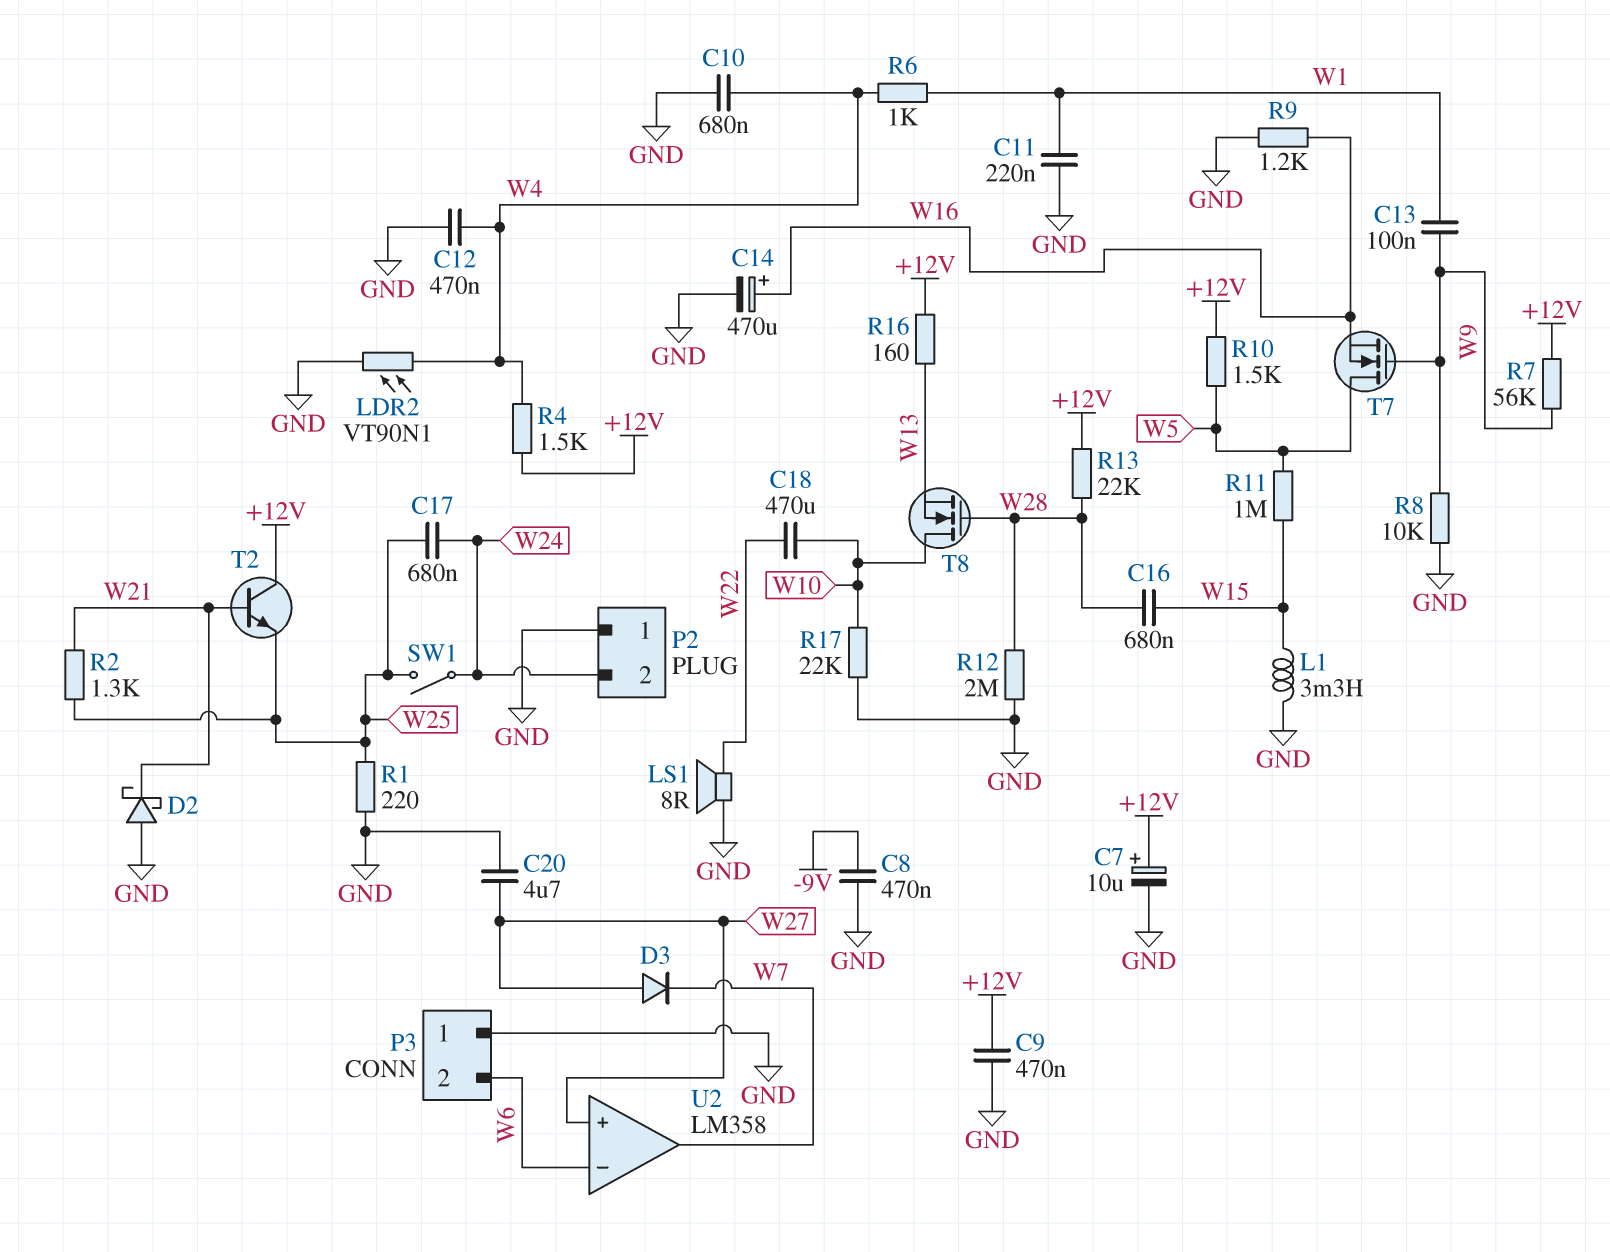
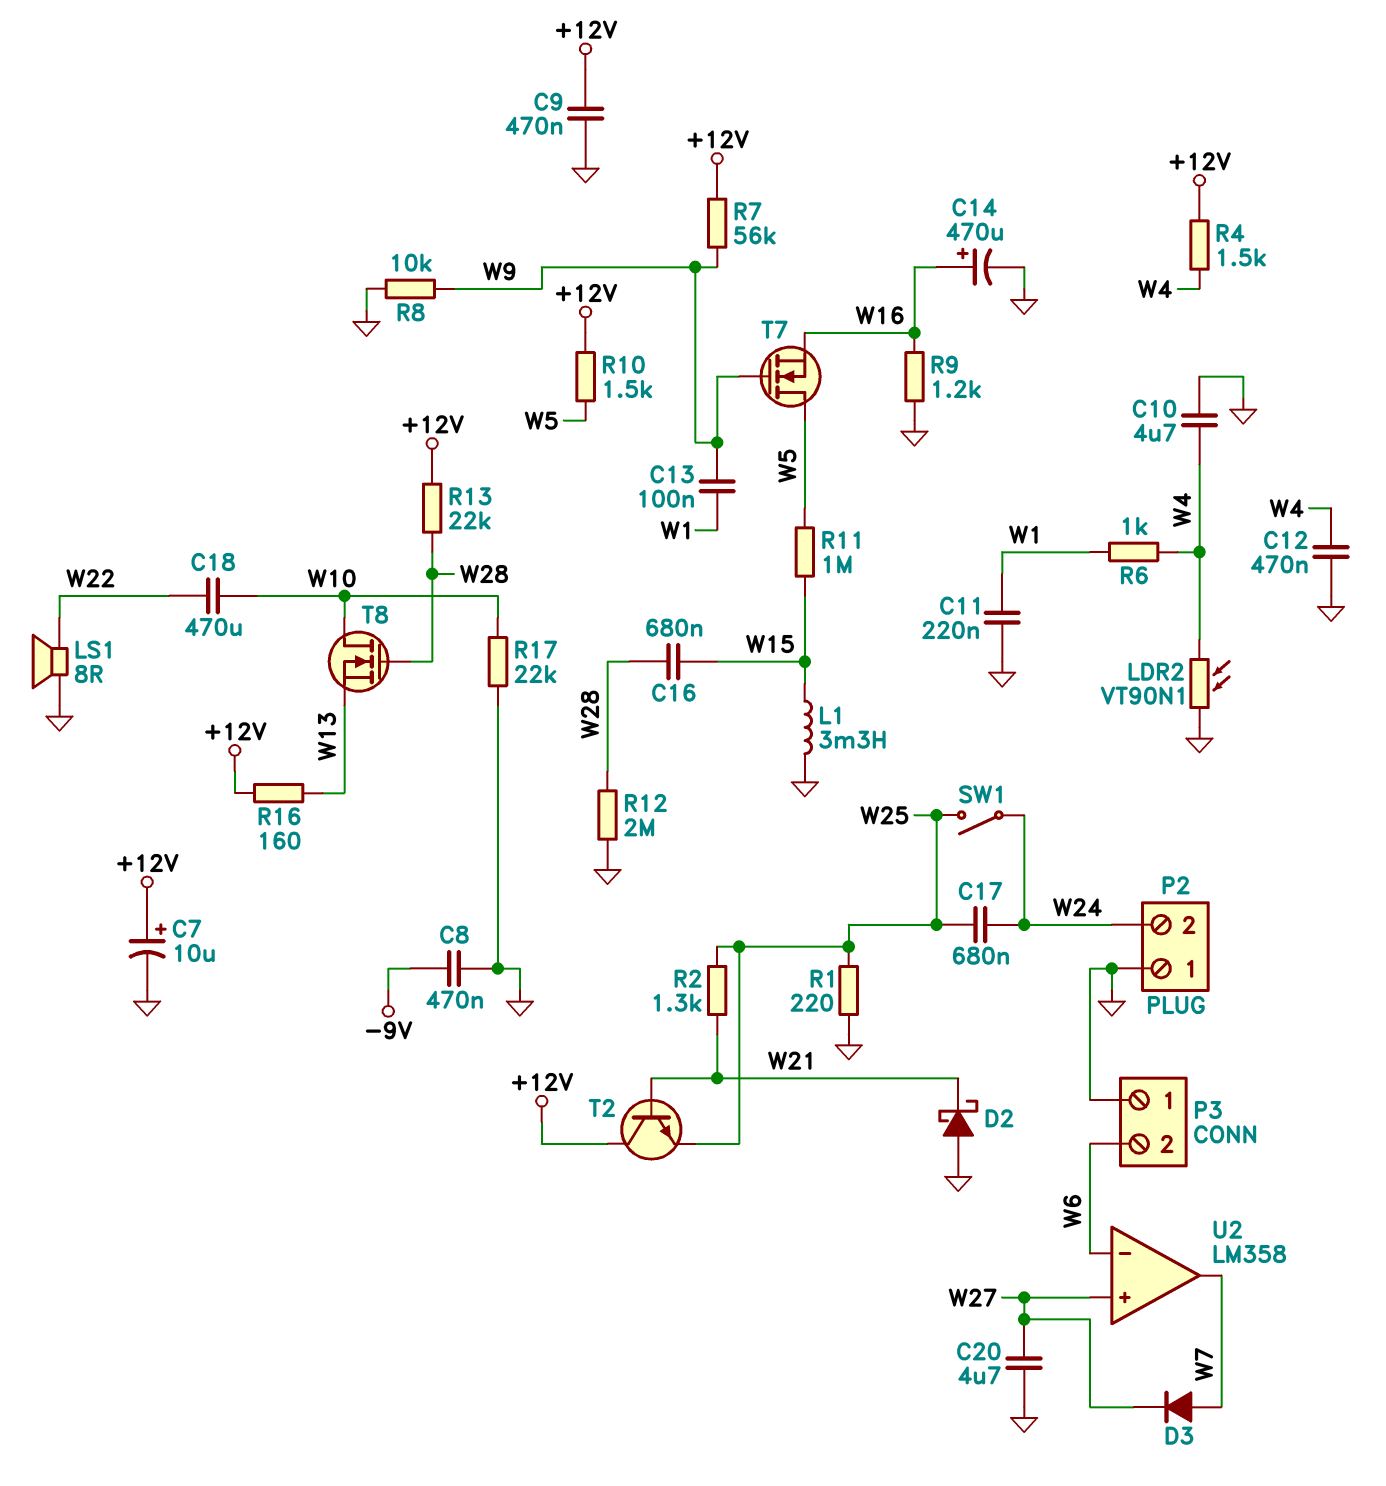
C10: 680nF (GND, W4) -> 4.7uF (GND, W4)
D3: diode (A W27, K W7) -> diode (A W7, K W27)

